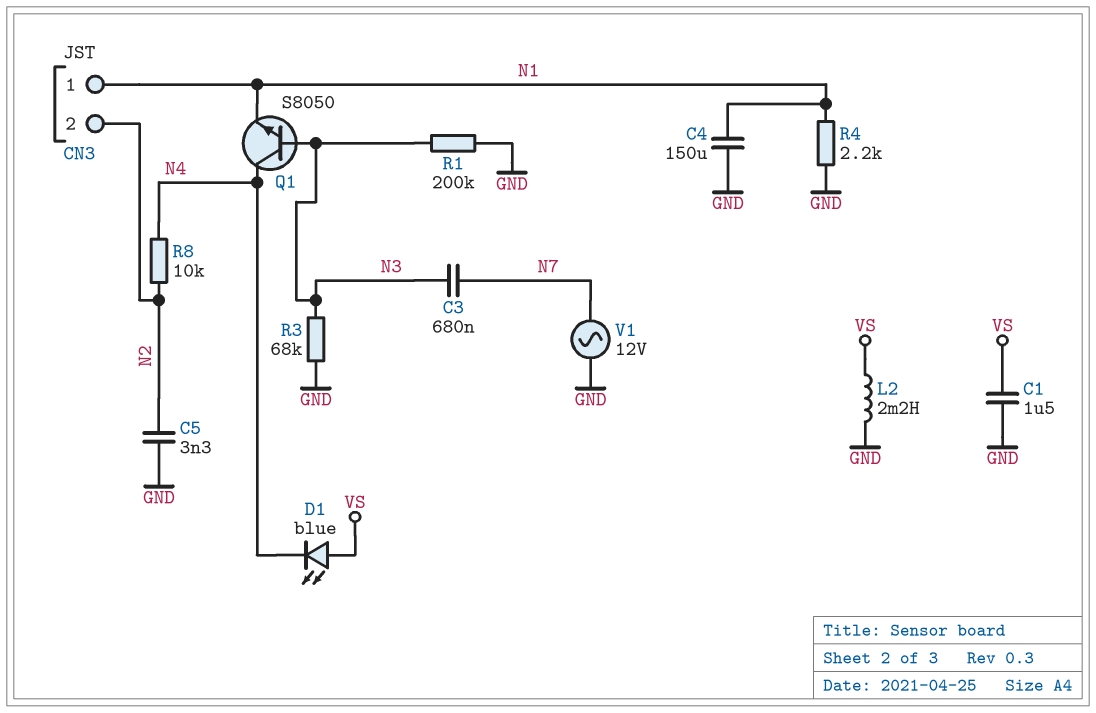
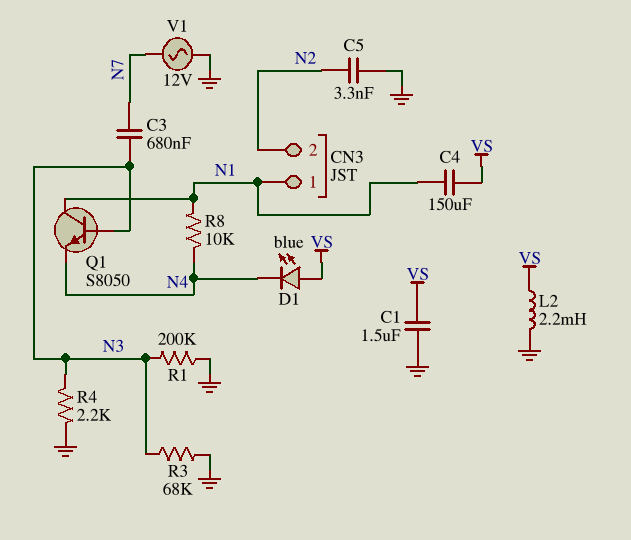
C4: 150uF (GND, N1) -> 150uF (N1, VS)
Q1: NPN S8050 (B N3, C N4, E N1) -> NPN S8050 (B N3, C N1, E N4)
R4: 2.2k (GND, N1) -> 2.2k (GND, N3)
R8: 10k (N2, N4) -> 10k (N1, N4)

